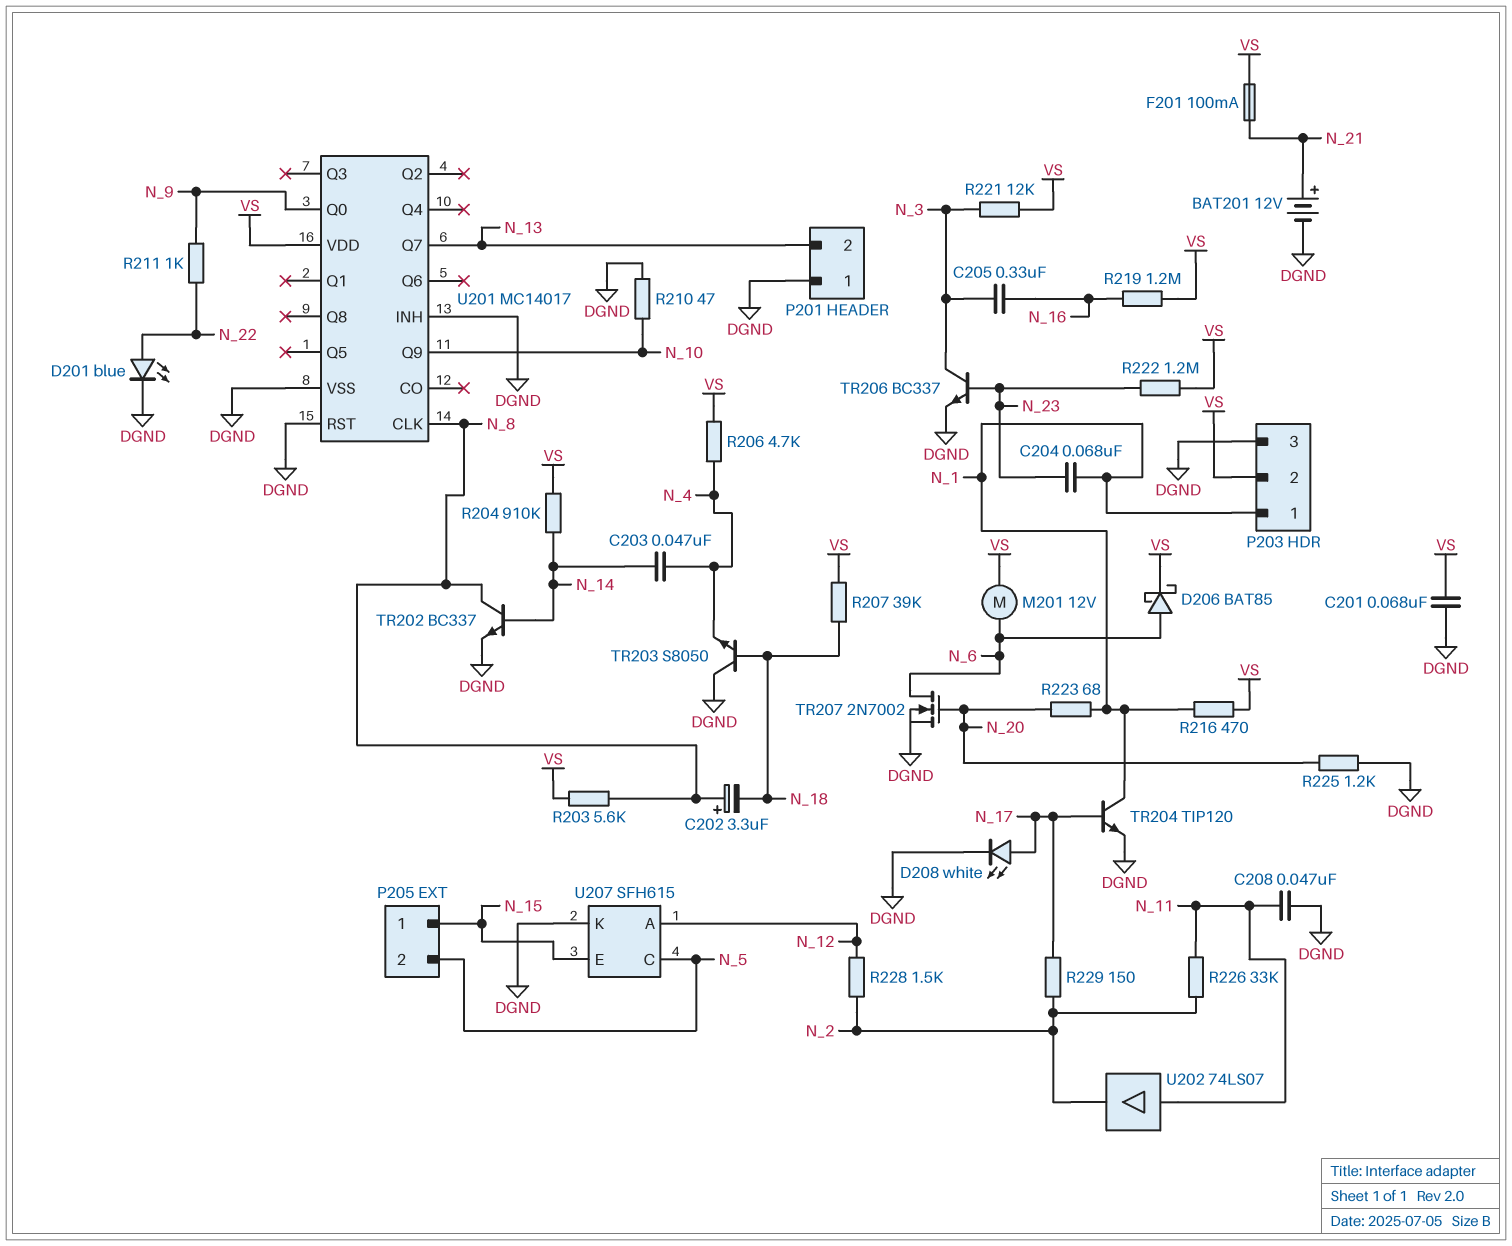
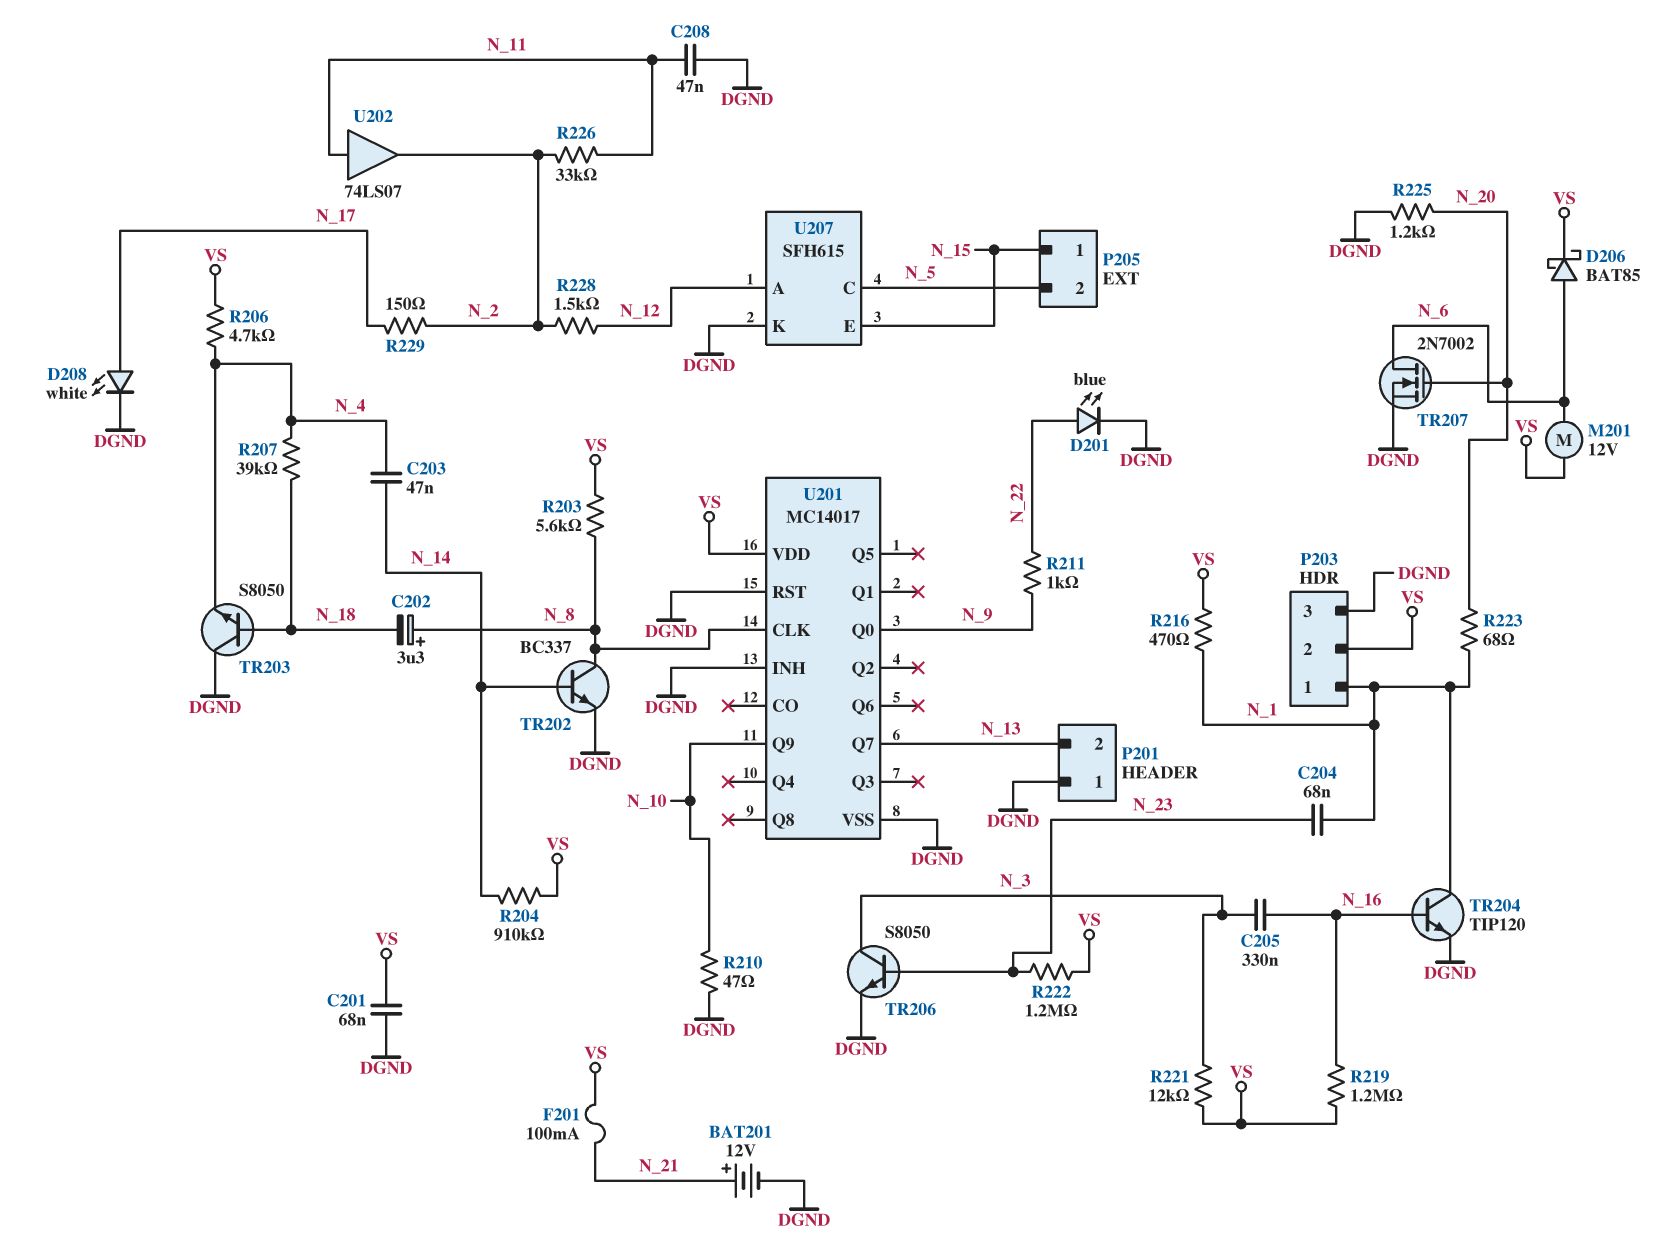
R207: 39k (N_18, VS) -> 39k (N_4, N_18)
TR204: NPN TIP120 (B N_17, C N_1, E DGND) -> NPN TIP120 (B N_16, C N_1, E DGND)
TR206: NPN BC337 (B N_23, C N_3, E DGND) -> NPN S8050 (B N_23, C N_3, E DGND)

